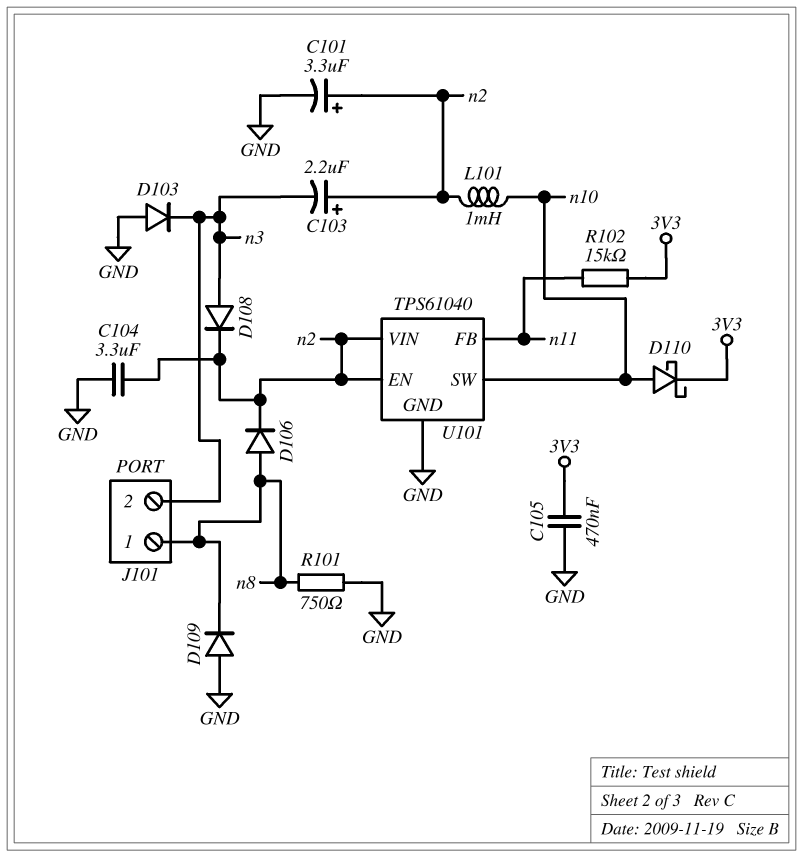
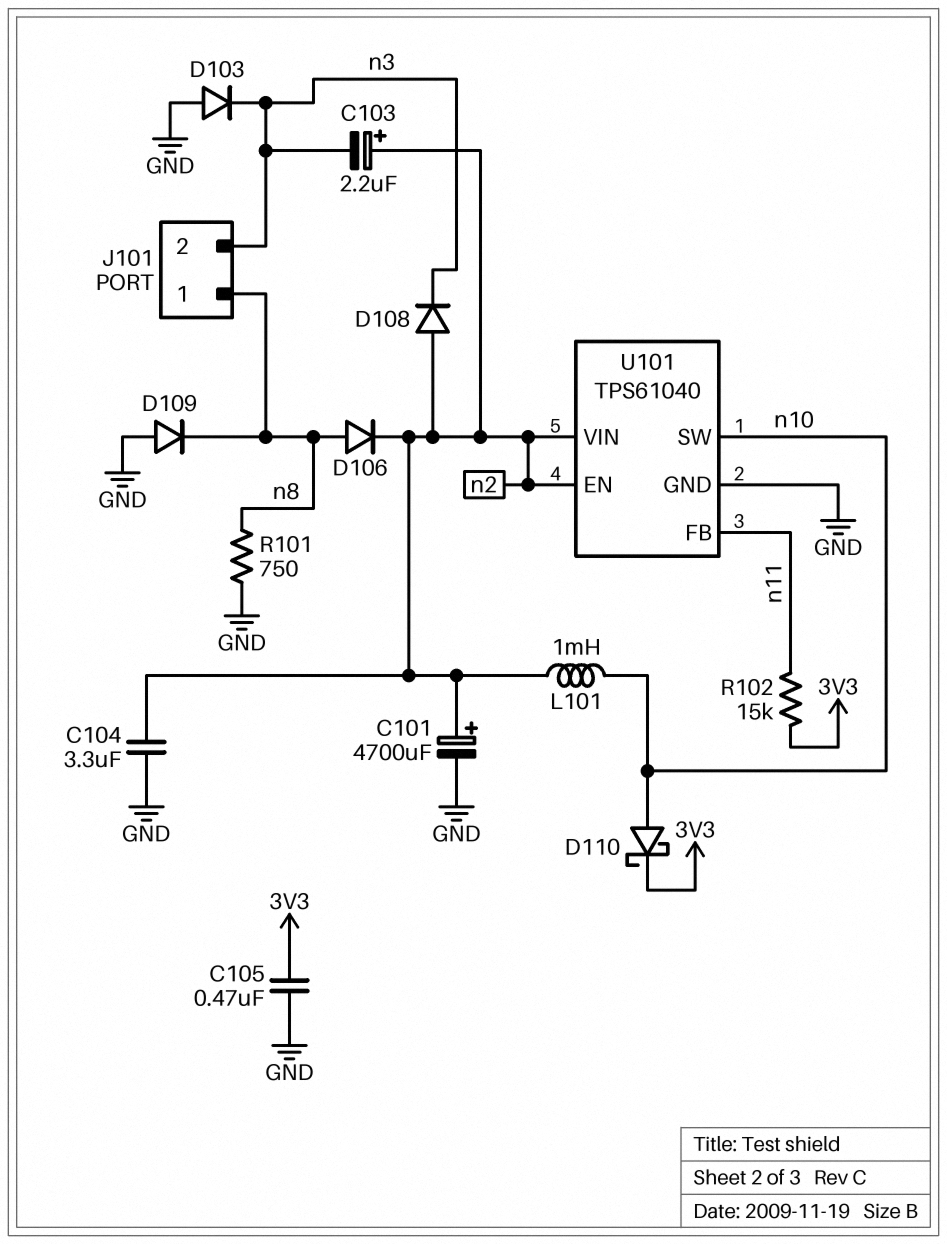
C101: 3.3uF (plus n2, minus GND) -> 4700uF (plus n2, minus GND)
D108: diode (A n3, K n2) -> diode (A n2, K n3)

